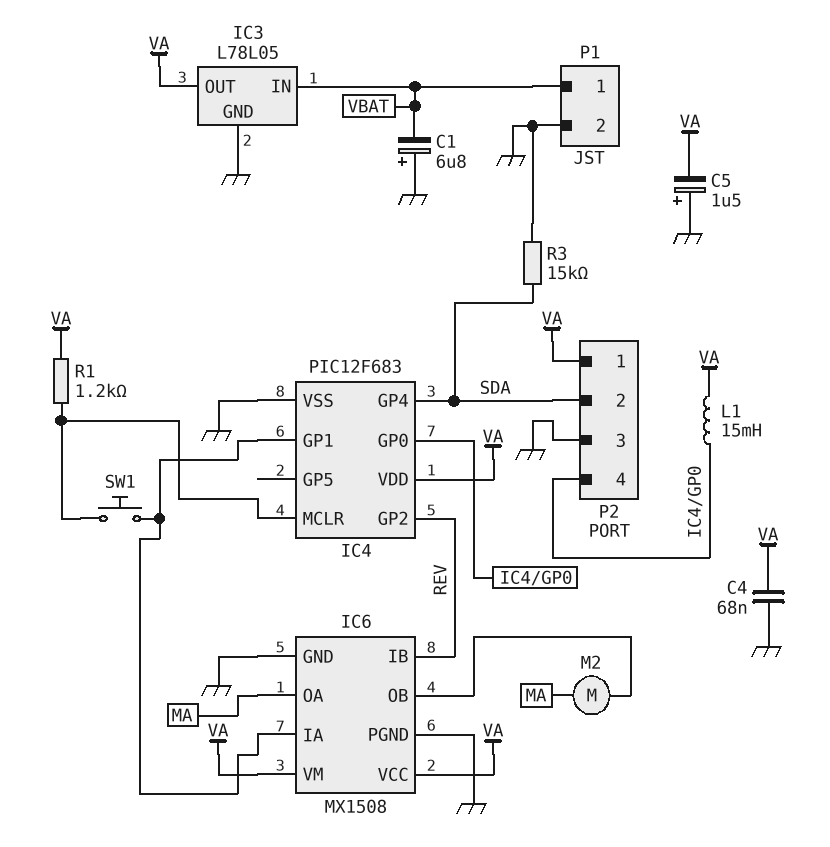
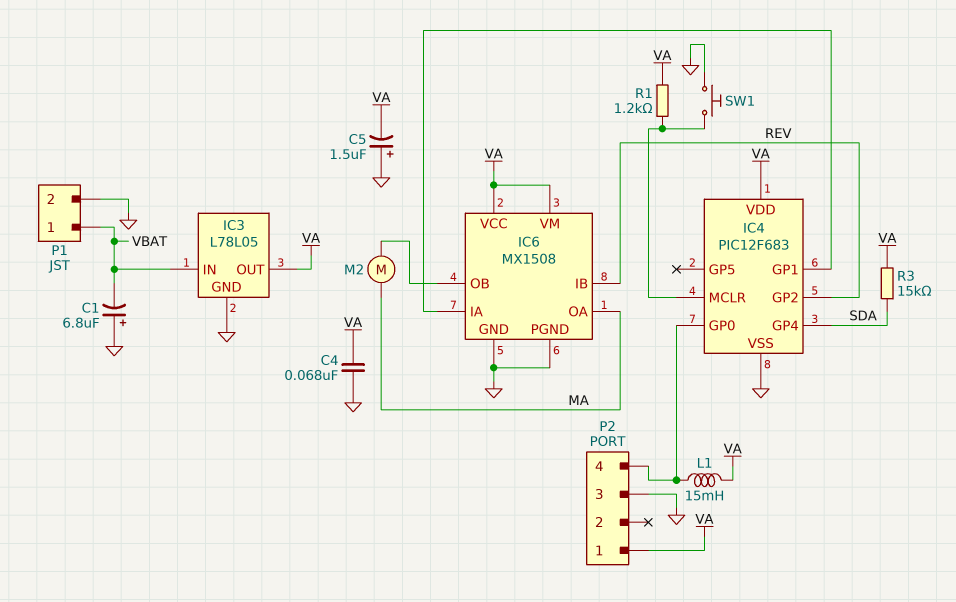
P2 pin 2: SDA -> none
R3: 15k (GND, SDA) -> 15k (SDA, VA)
SW1: button (IC4/GP1, IC4/MCLR) -> button (GND, IC4/MCLR)

